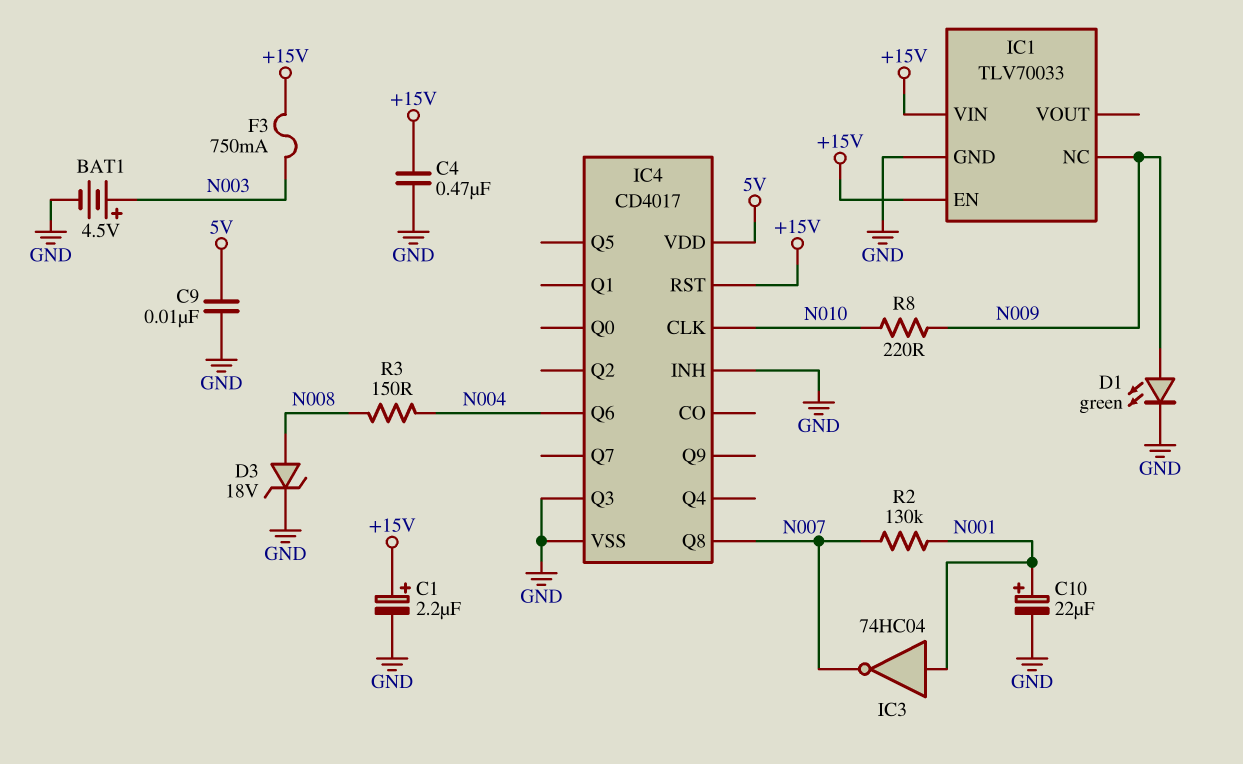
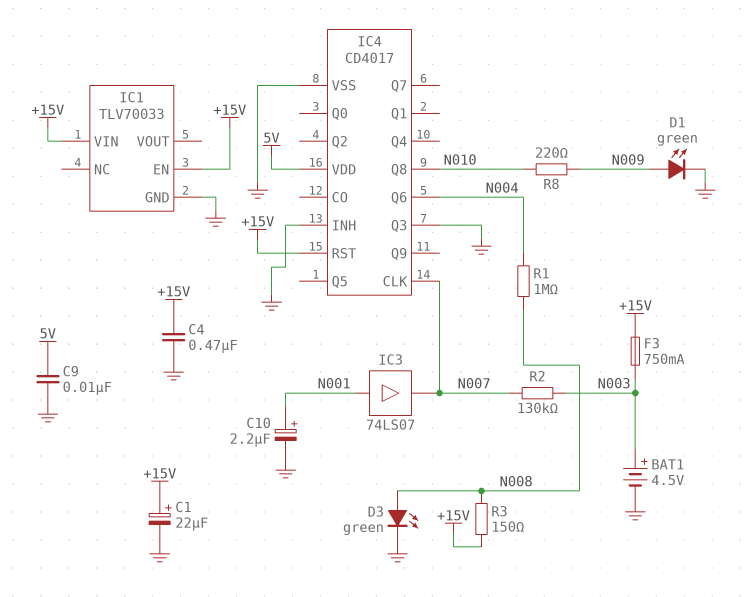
C1: 2.2uF (plus +15V, minus GND) -> 22uF (plus +15V, minus GND)
C10: 22uF (plus N001, minus GND) -> 2.2uF (plus N001, minus GND)
D3: zener 18V (A N008, K GND) -> LED green (A N008, K GND)
IC1 pin NC: N009 -> none
IC3: NOT 74HC04 (in N001, out N007) -> buffer 74LS07 (in N001, out N007)
IC4 pin CLK: N010 -> N007
IC4 pin Q8: N007 -> N010
R1: none -> 1M (N004, N008)
R2: 130k (N001, N007) -> 130k (N003, N007)
R3: 150 (N004, N008) -> 150 (+15V, N008)

